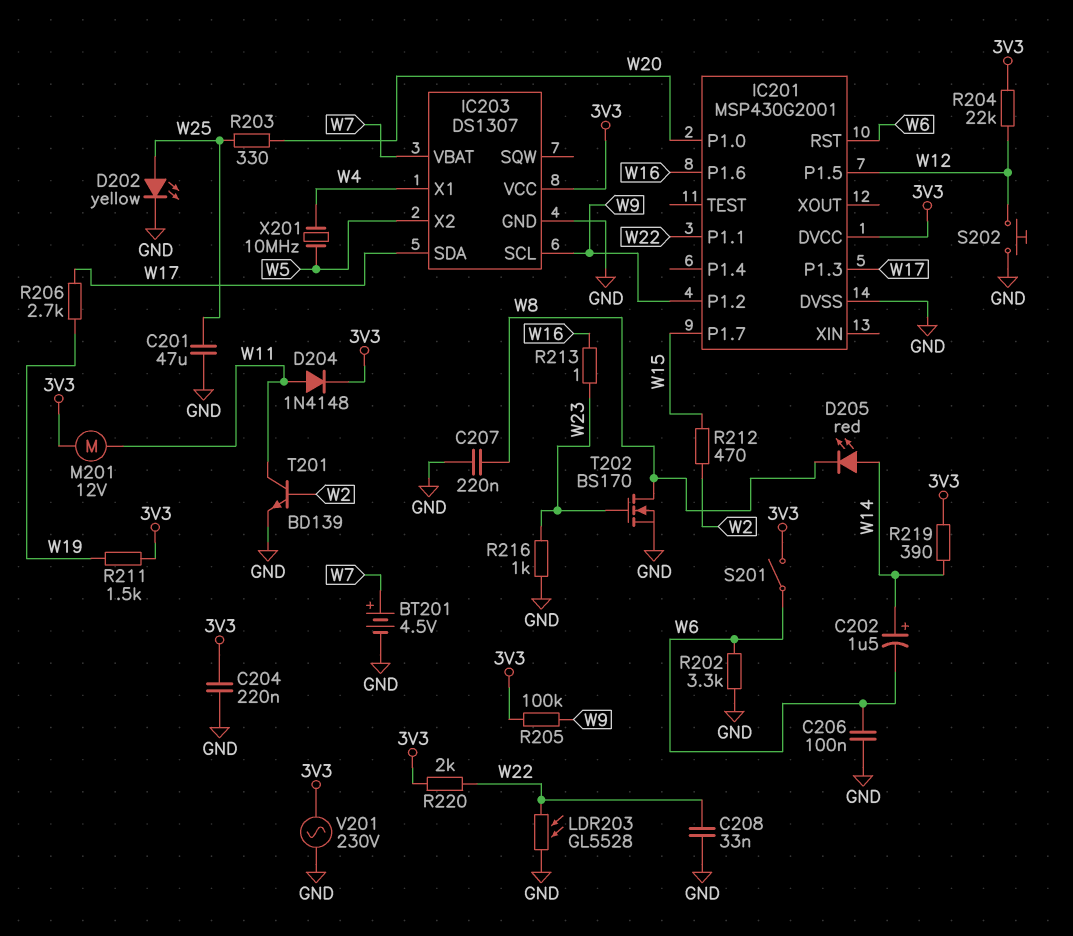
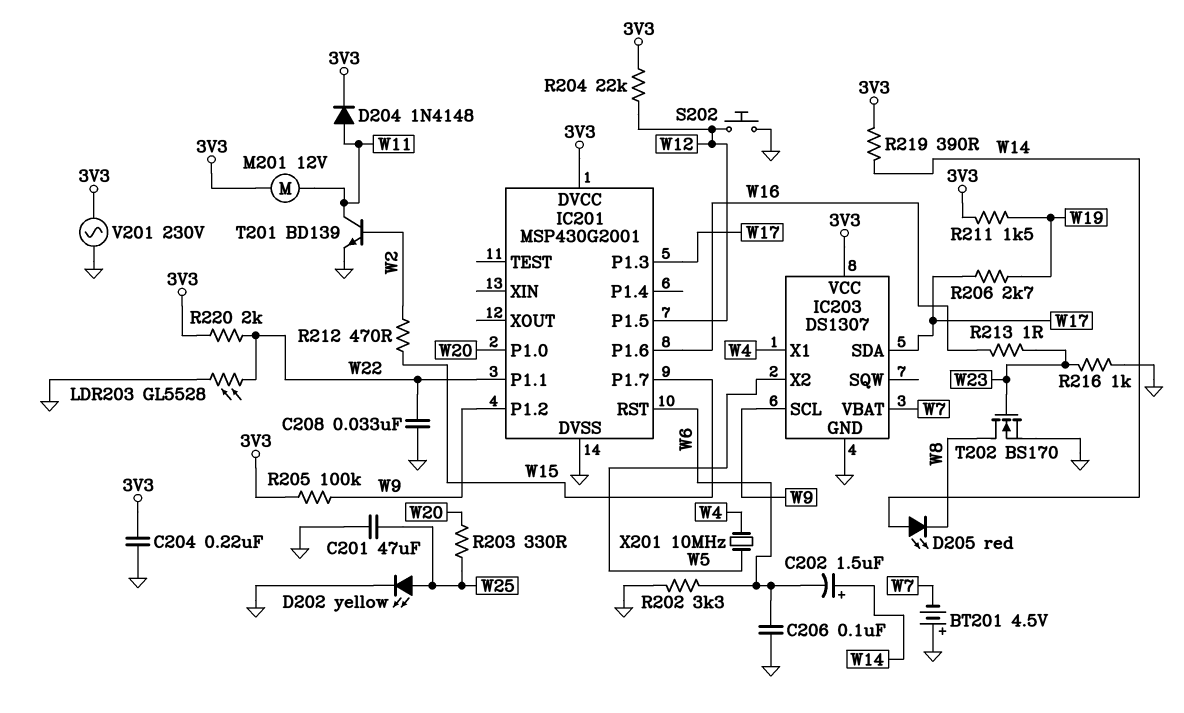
BT201: 4.5V (plus W7, minus GND) -> 4.5V (plus GND, minus W7)
C207: 220nF (GND, W8) -> none
S201: switch (3V3, W6) -> none

